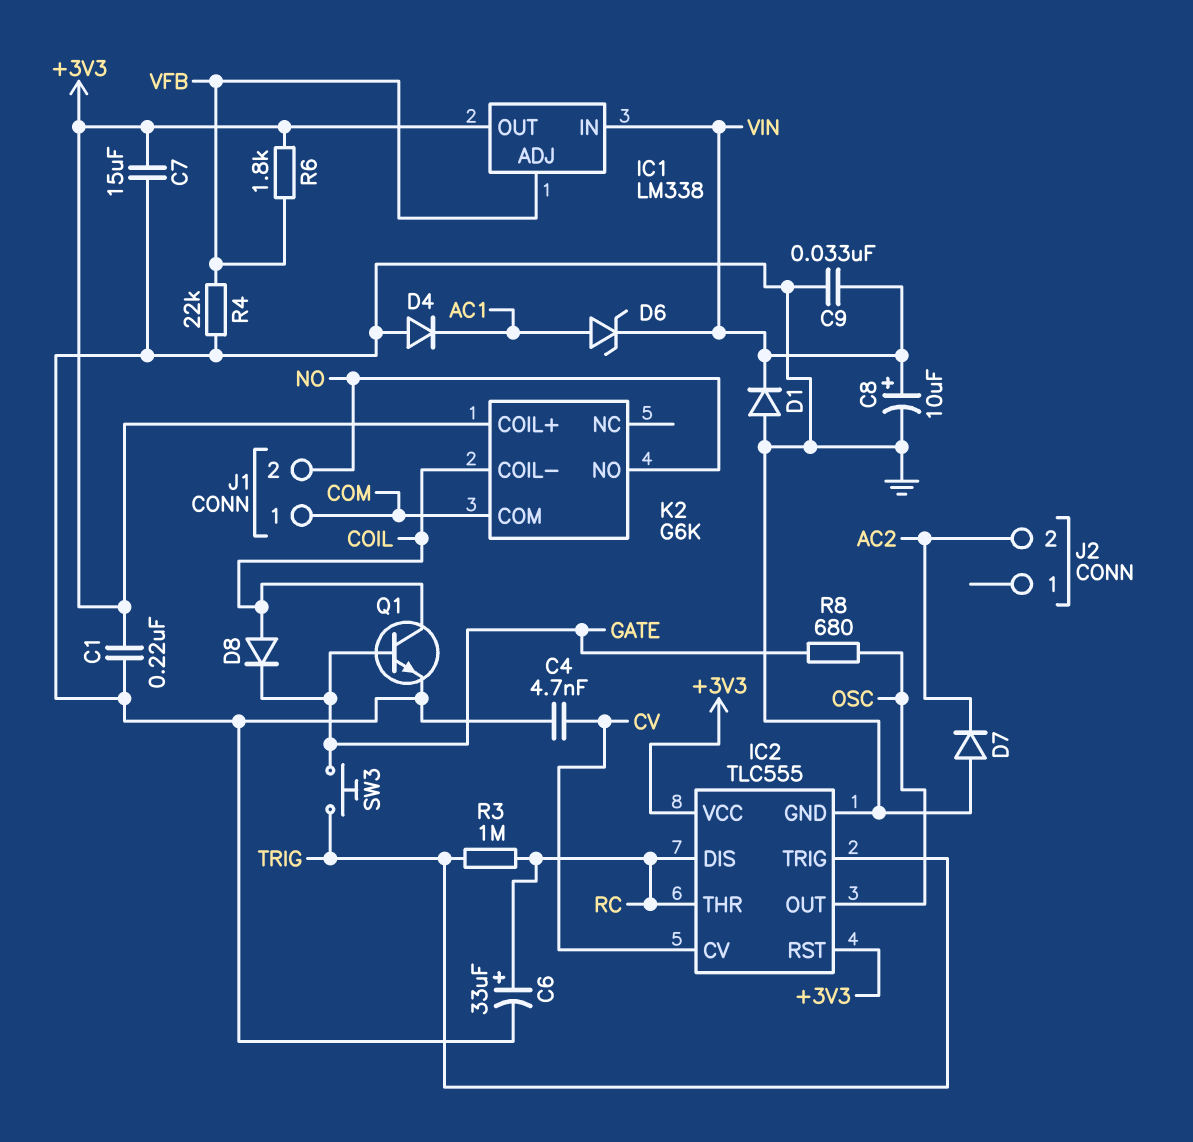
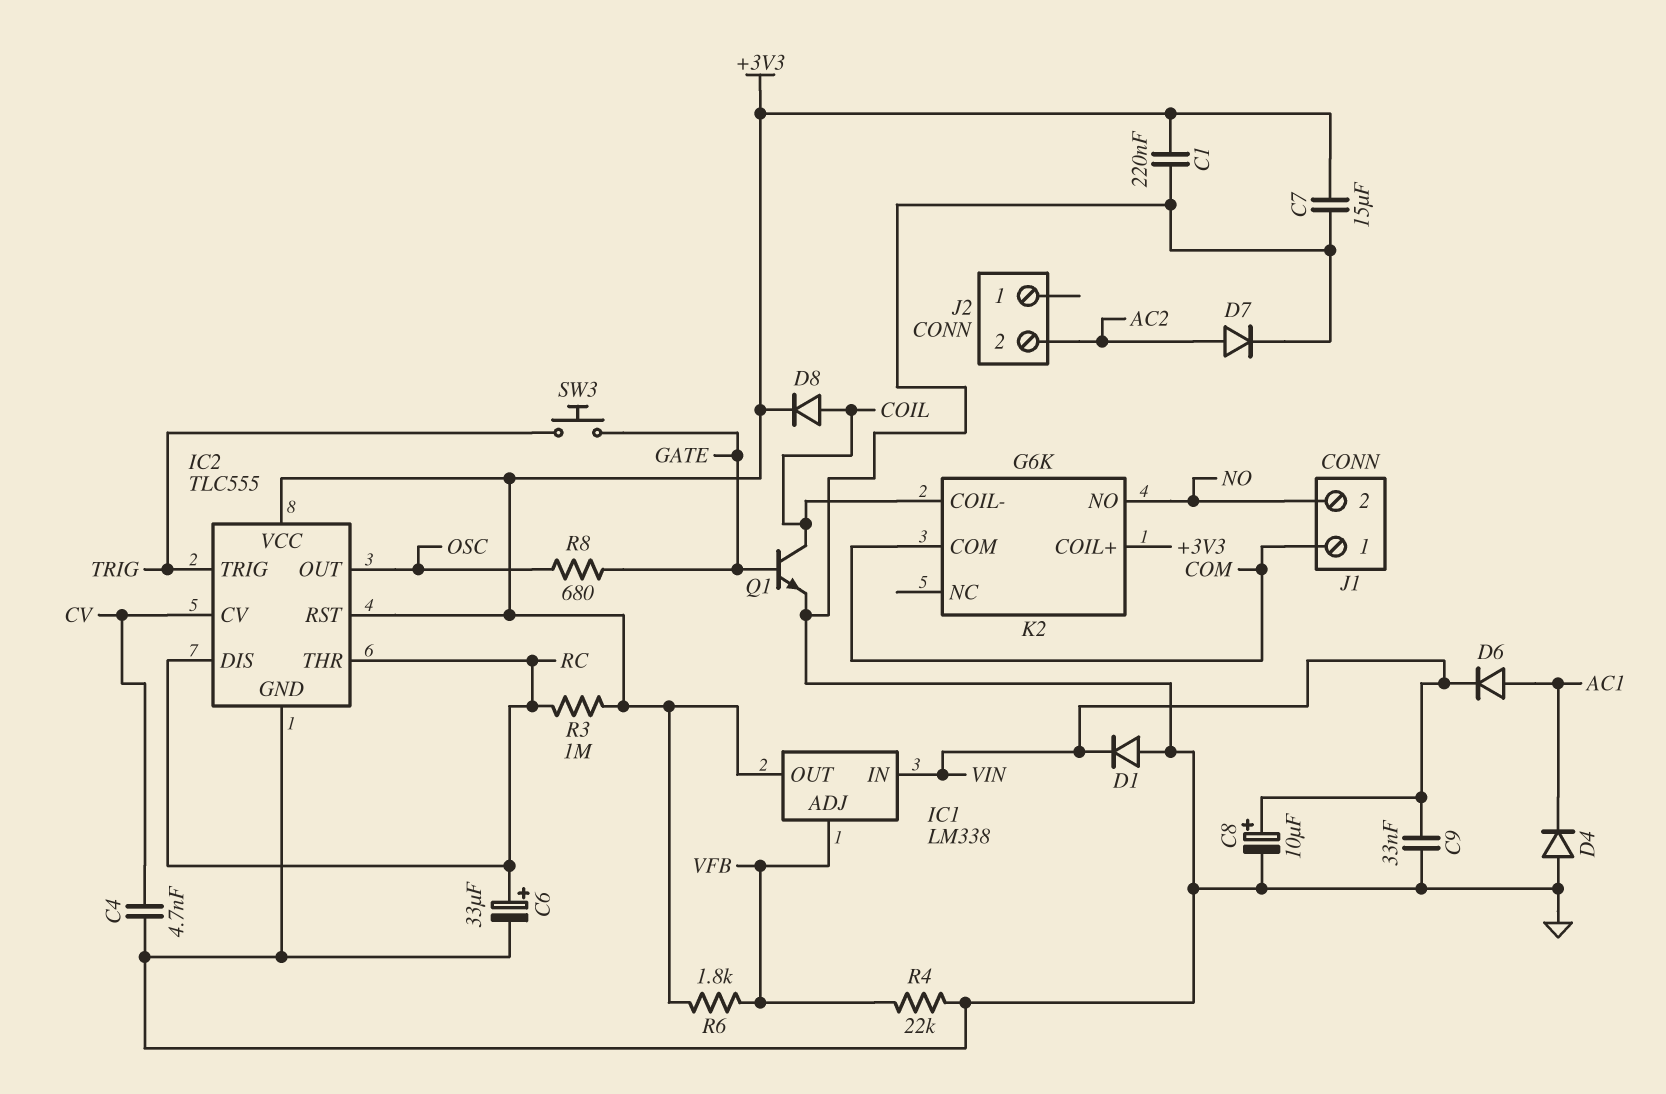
D6: zener (A AC1, K VIN) -> diode (A AC1, K VIN)
D7: diode (A GND, K AC2) -> diode (A AC2, K GND)
D8: diode (A COIL, K GATE) -> diode (A COIL, K +3V3)
R3: 1M (RC, TRIG) -> 1M (+3V3, RC)

